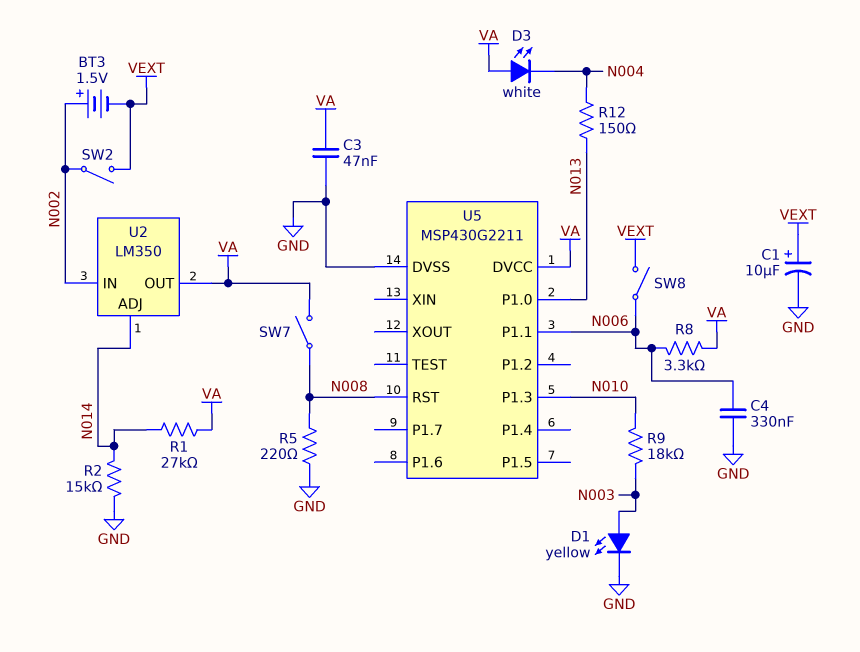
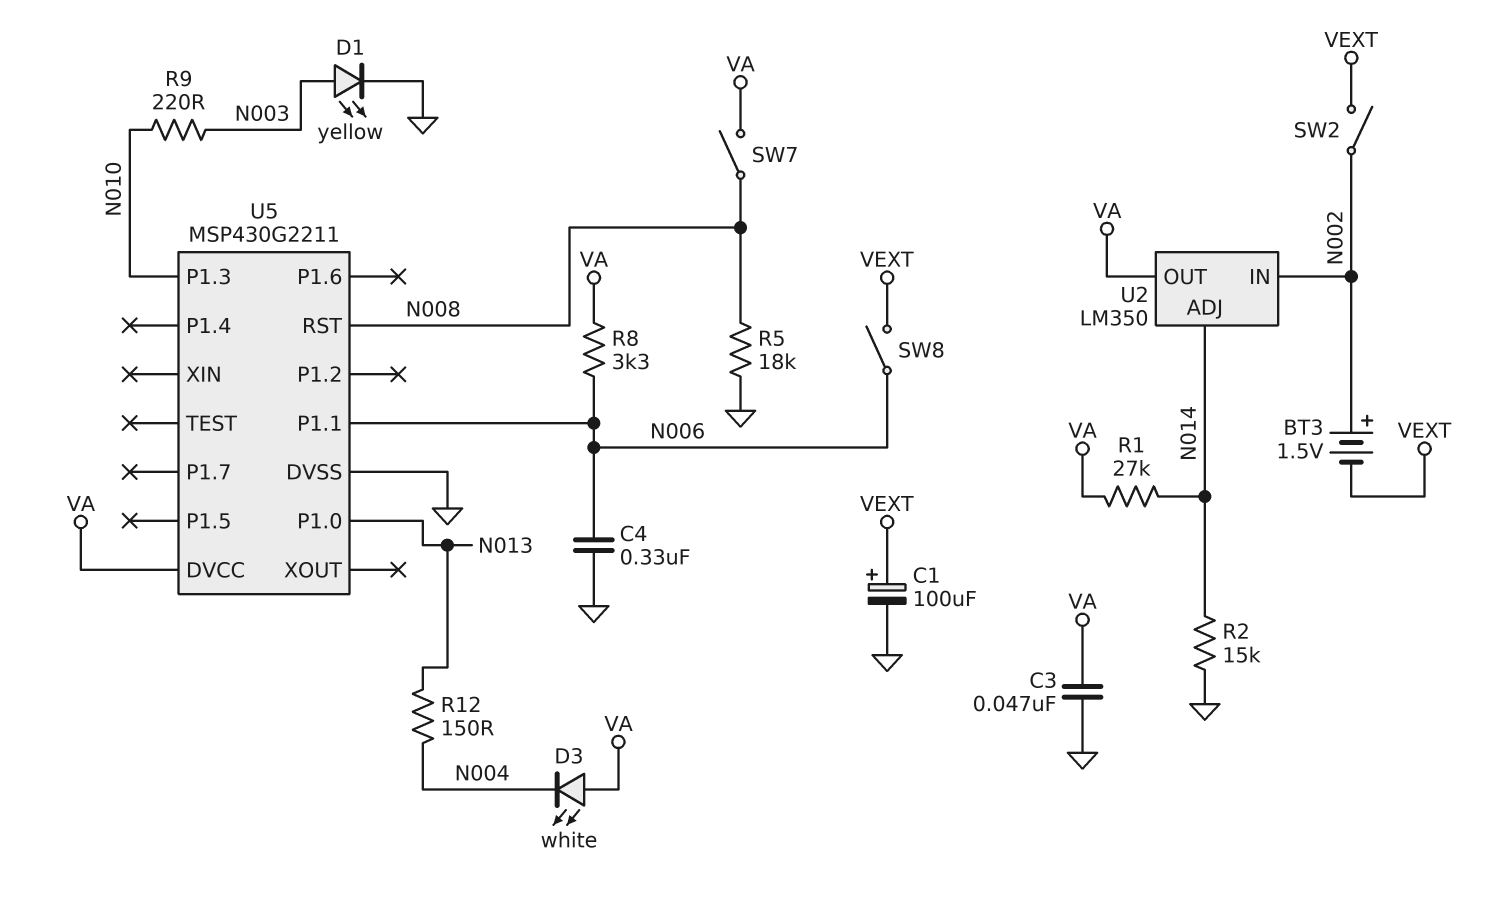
C1: 10uF (plus VEXT, minus GND) -> 100uF (plus VEXT, minus GND)
R5: 220 (GND, N008) -> 18k (GND, N008)
R9: 18k (N003, N010) -> 220 (N003, N010)

